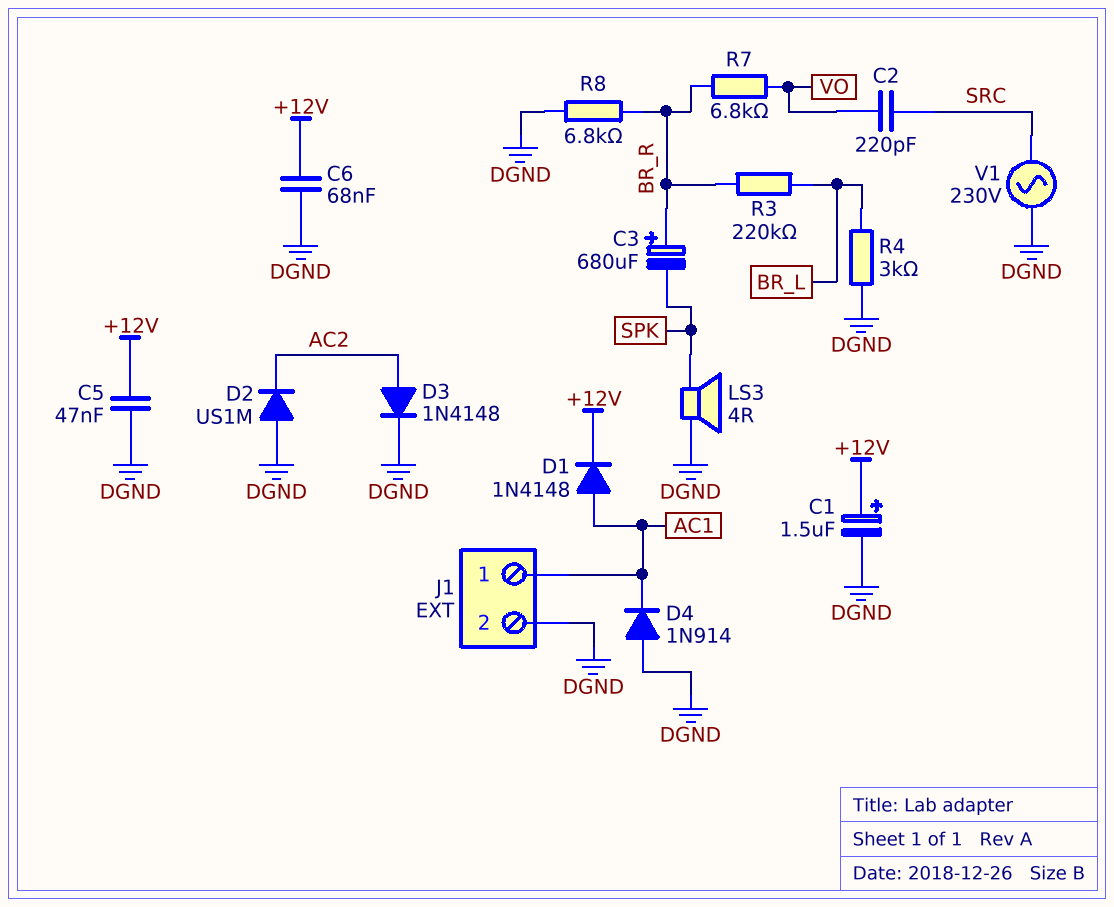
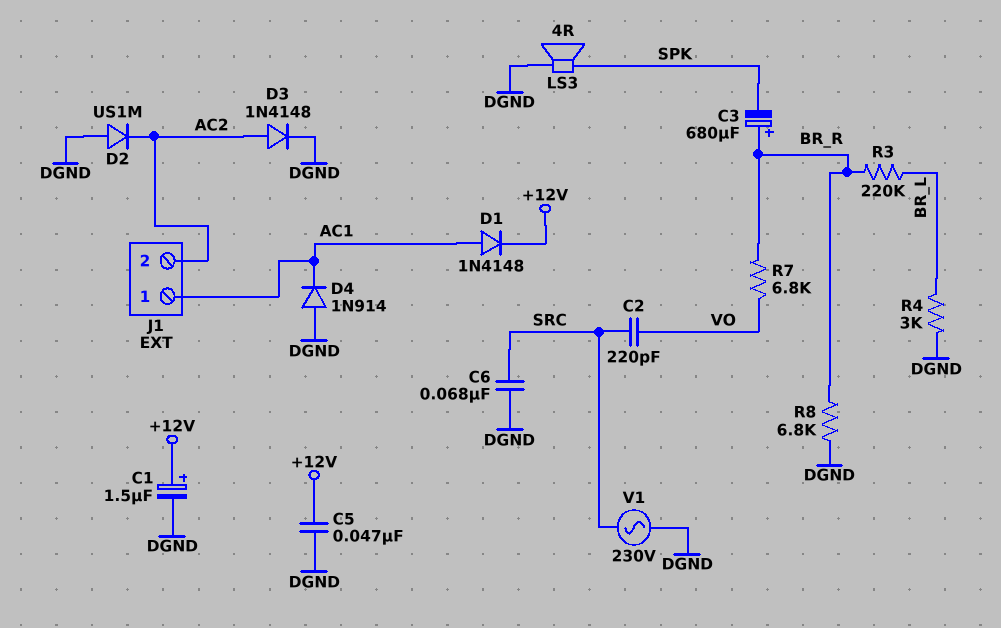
C6: 68nF (+12V, DGND) -> 68nF (DGND, SRC)
J1 pin 2: DGND -> AC2

